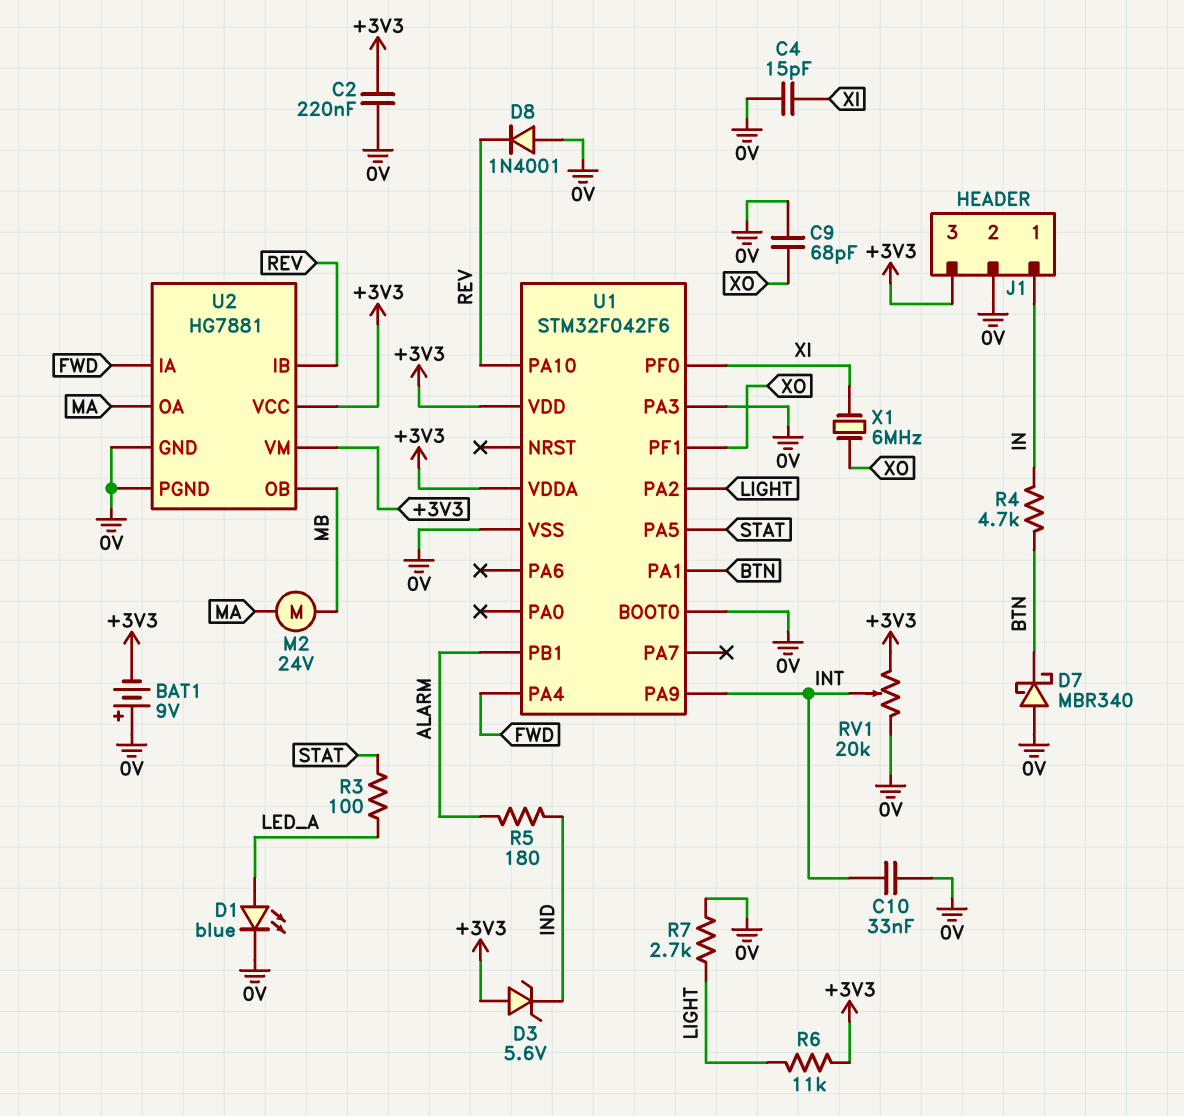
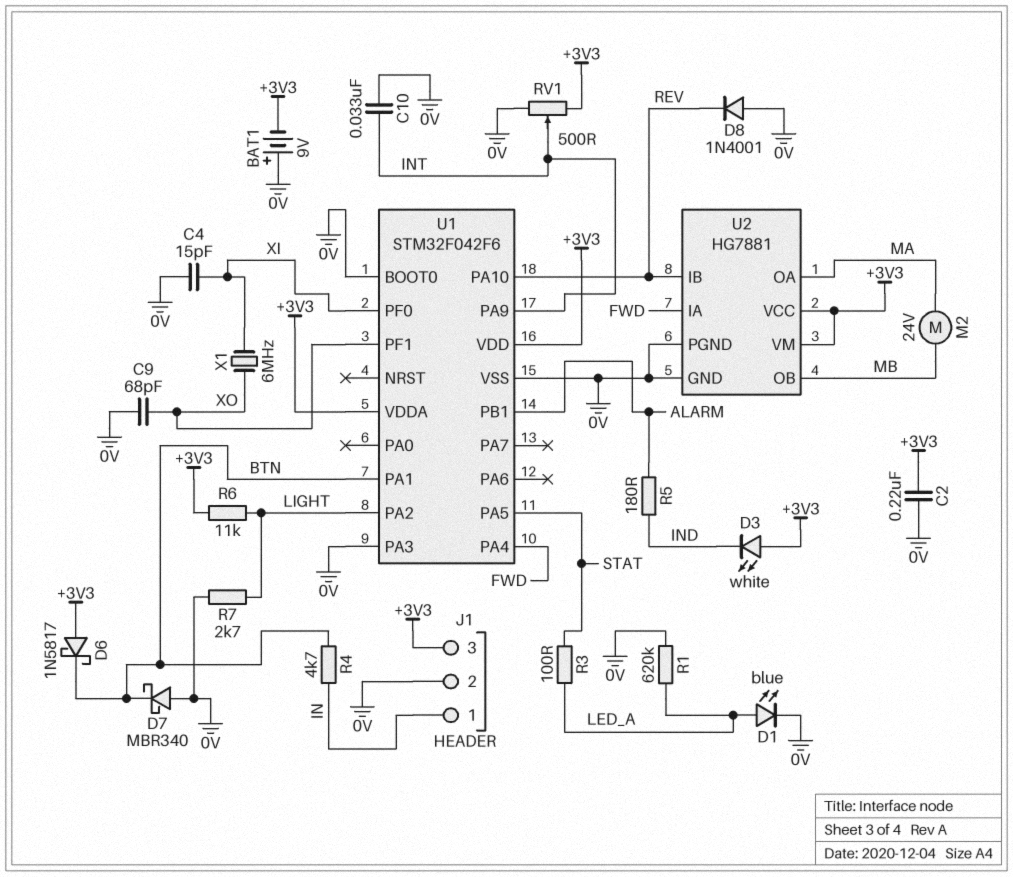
D3: zener 5.6V (A +3V3, K IND) -> LED white (A +3V3, K IND)
D6: none -> schottky 1N5817 (A +3V3, K BTN)
R1: none -> 620k (0V, LED_A)
RV1: 20k (+3V3, 0V, wiper INT) -> 500 (+3V3, 0V, wiper INT)

